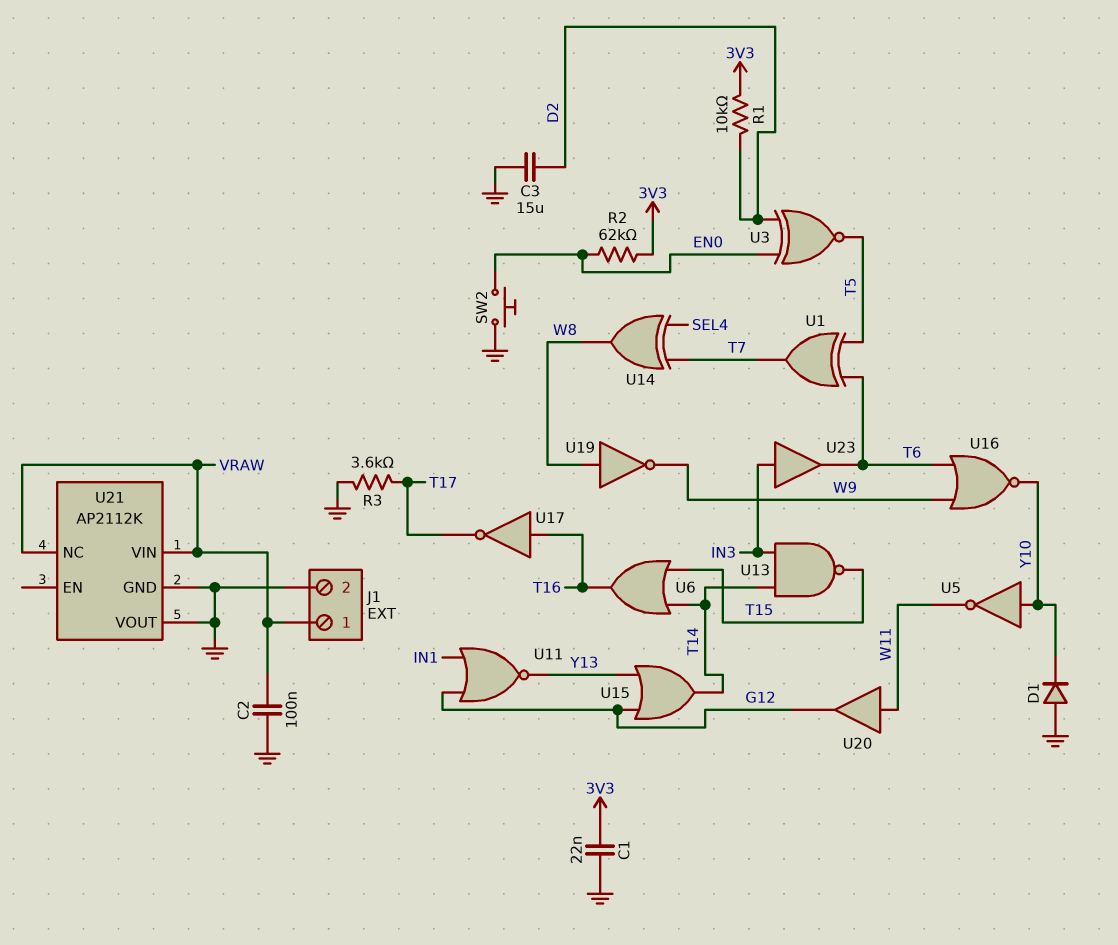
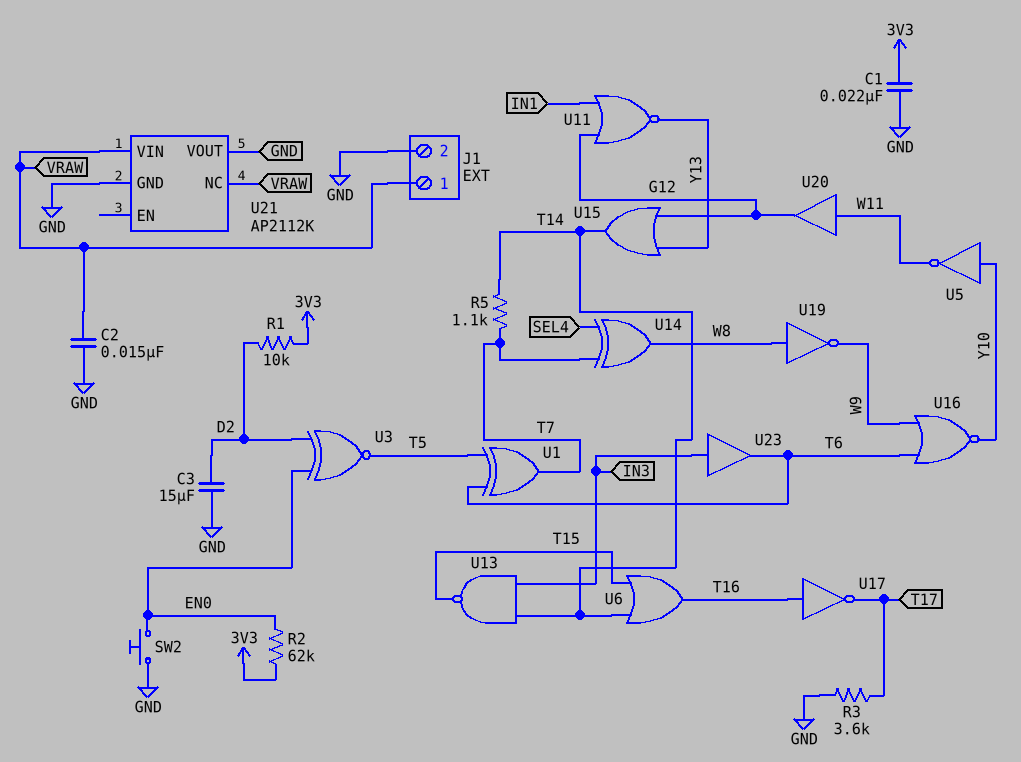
C2: 100nF (GND, VRAW) -> 15nF (GND, VRAW)
D1: diode (A GND, K Y10) -> none
R5: none -> 1.1k (T7, T14)

